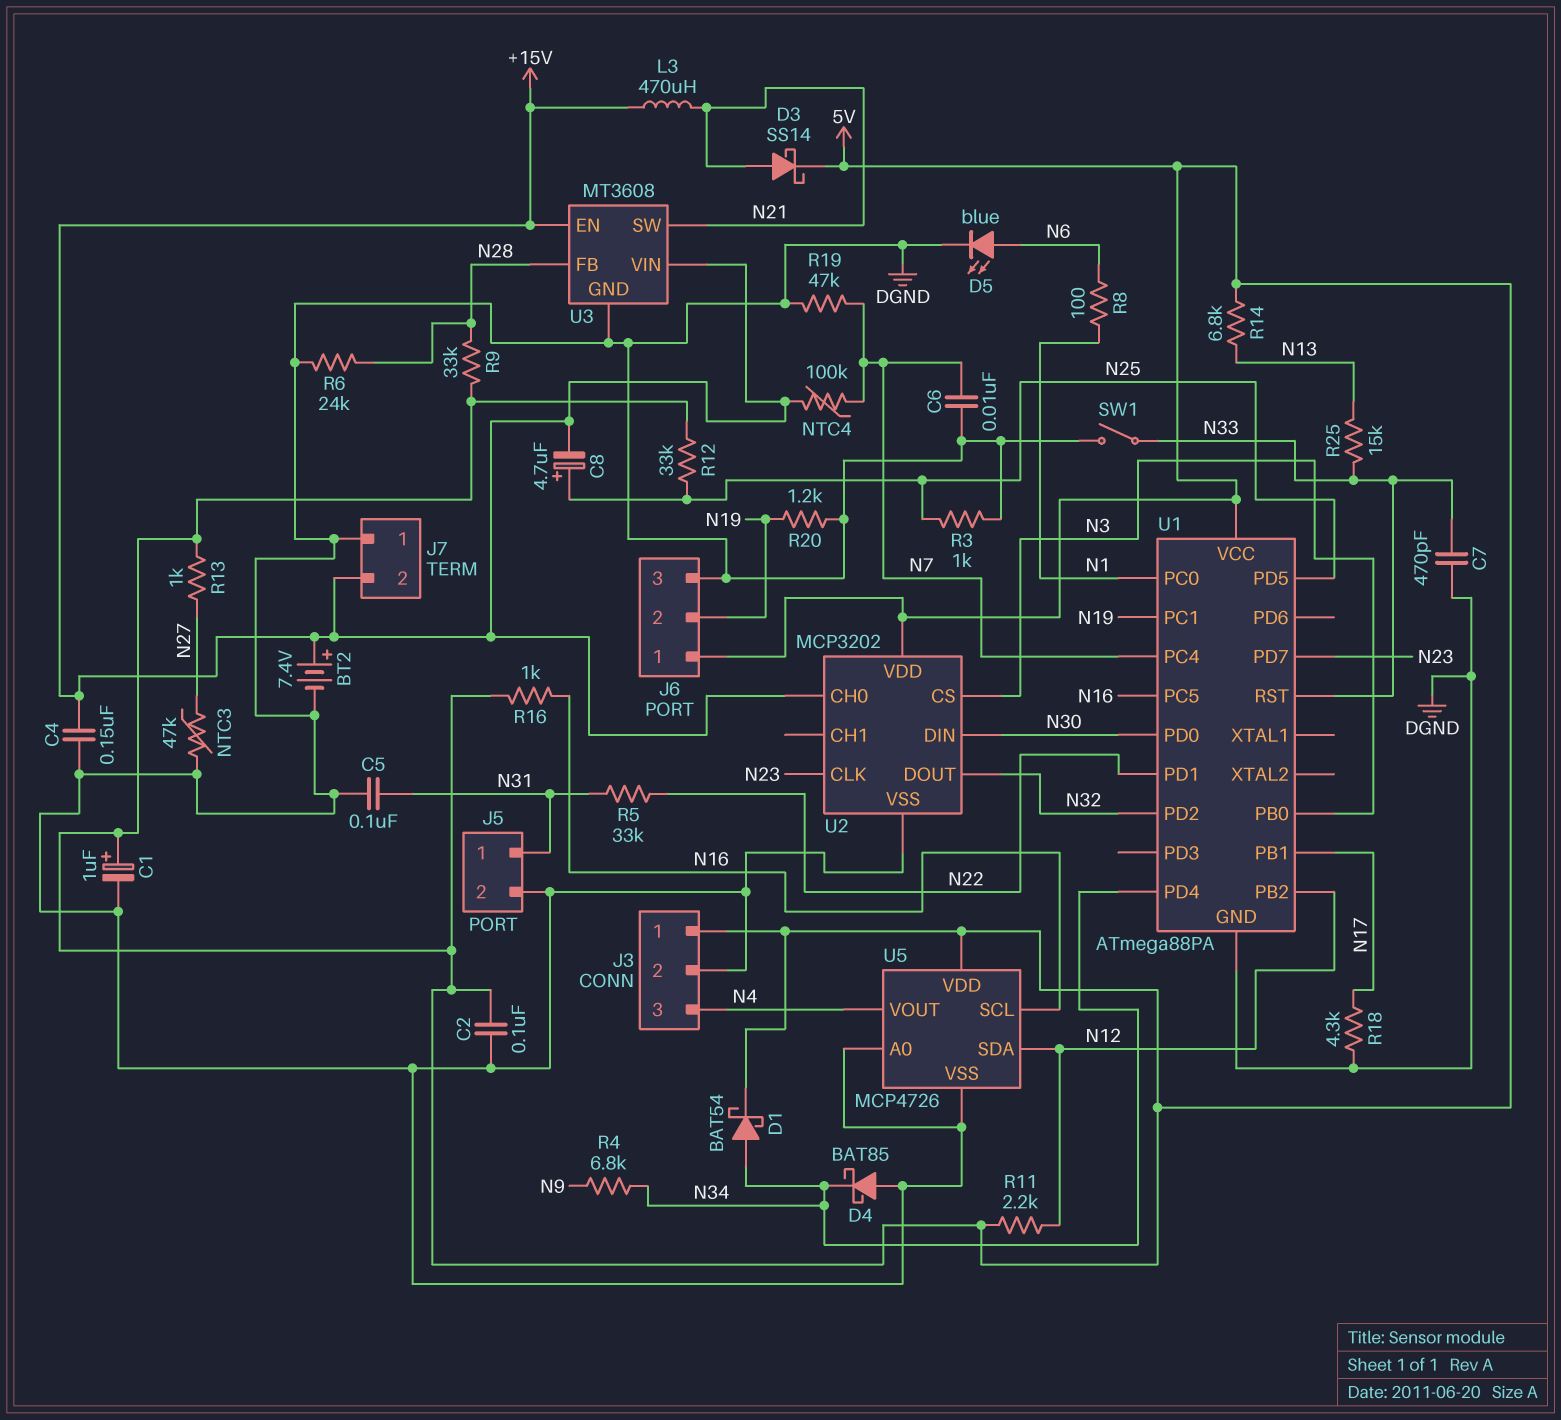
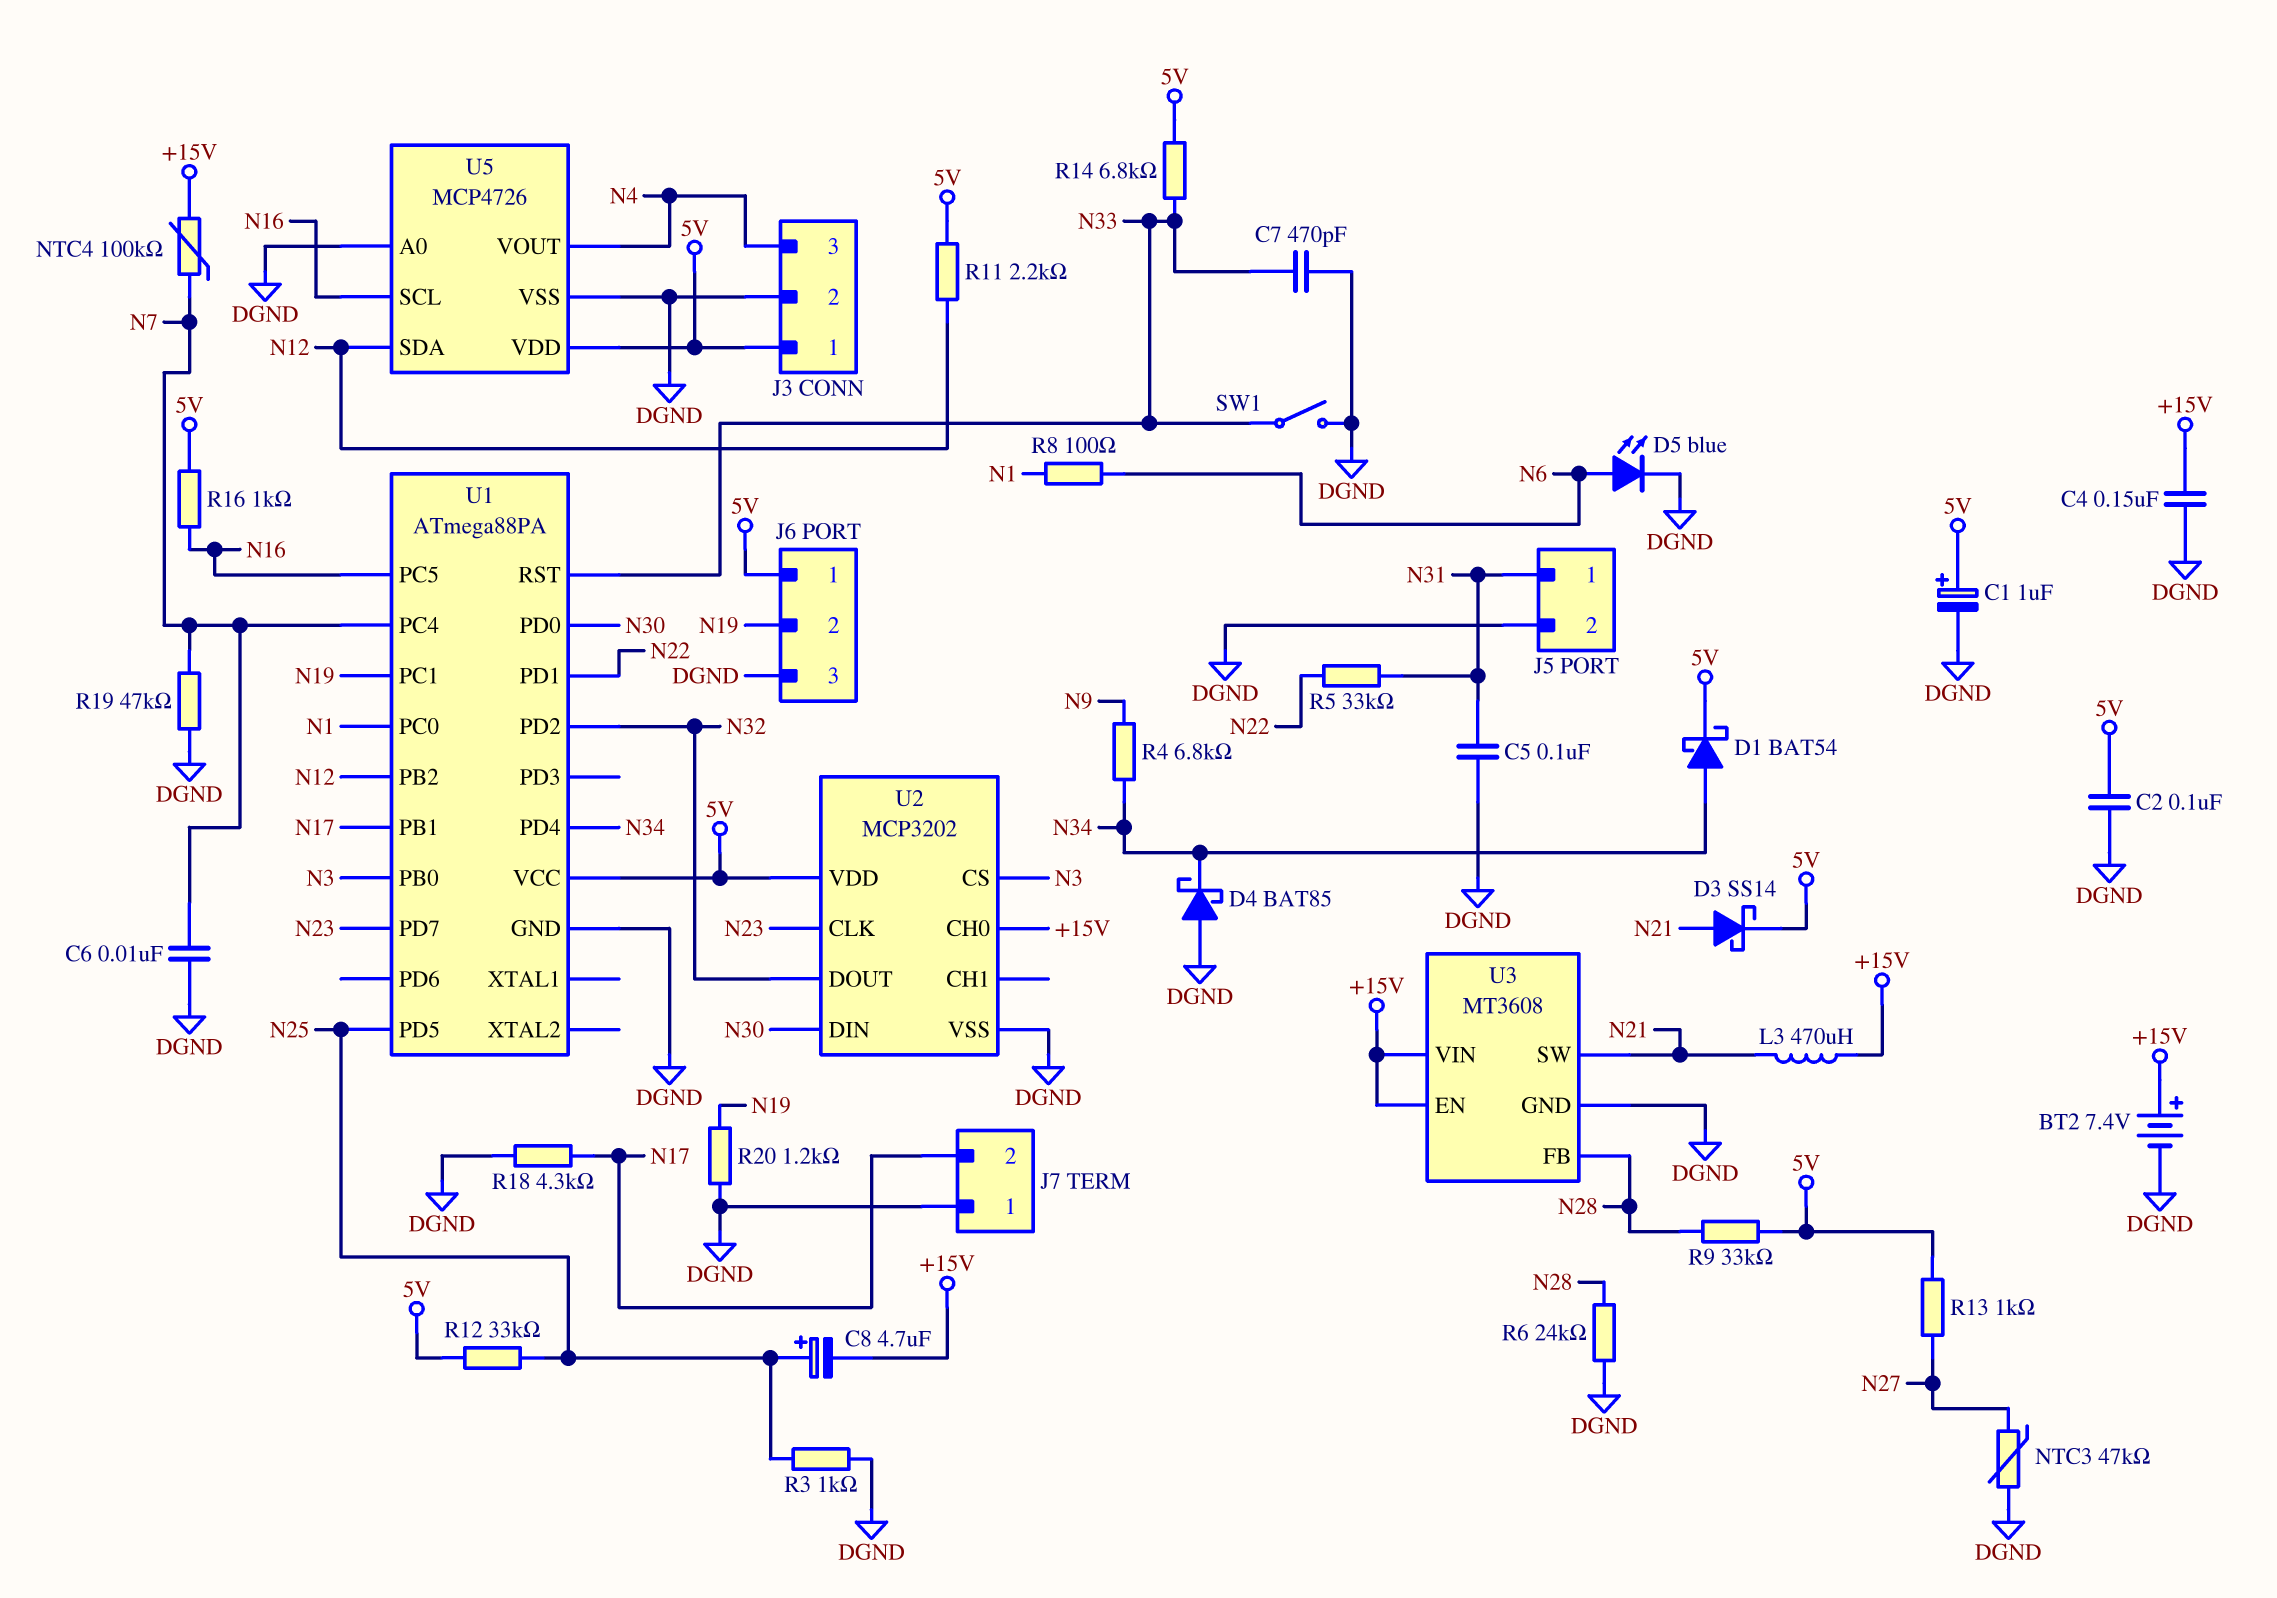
J7 pin 2: +15V -> N17
R14: 6.8k (5V, N13) -> 6.8k (5V, N33)
R25: 15k (N13, N33) -> none

